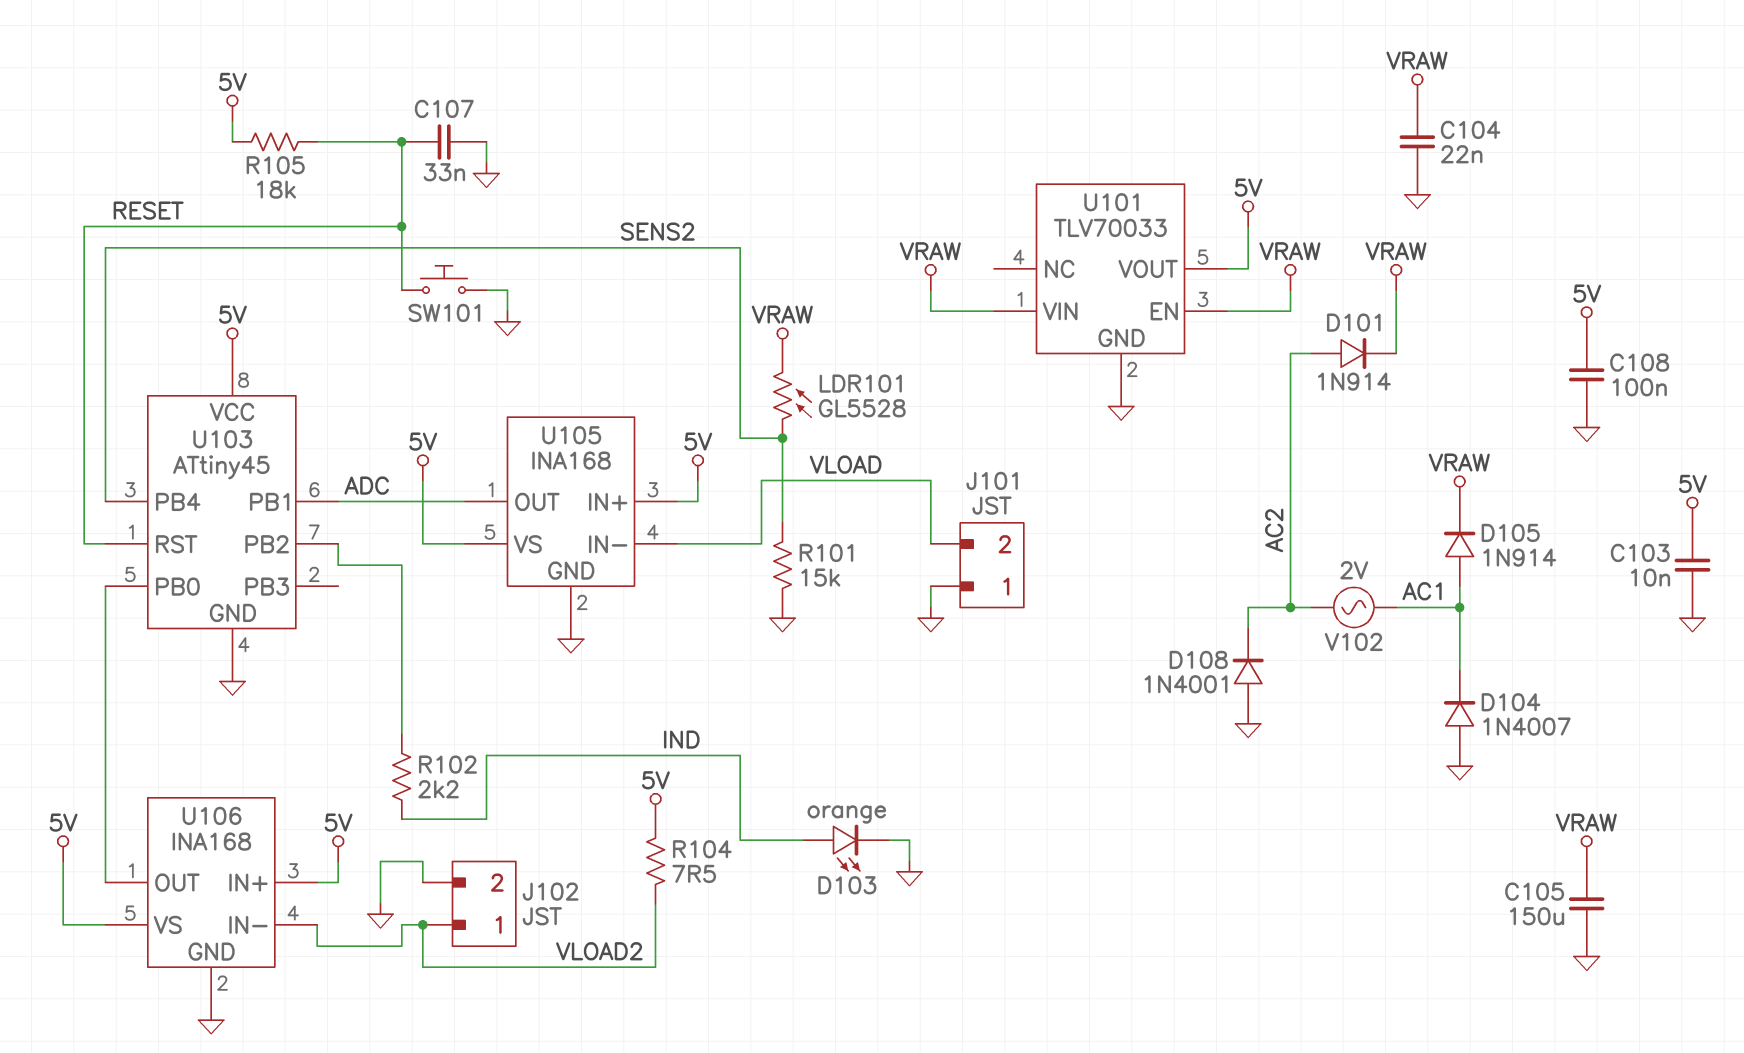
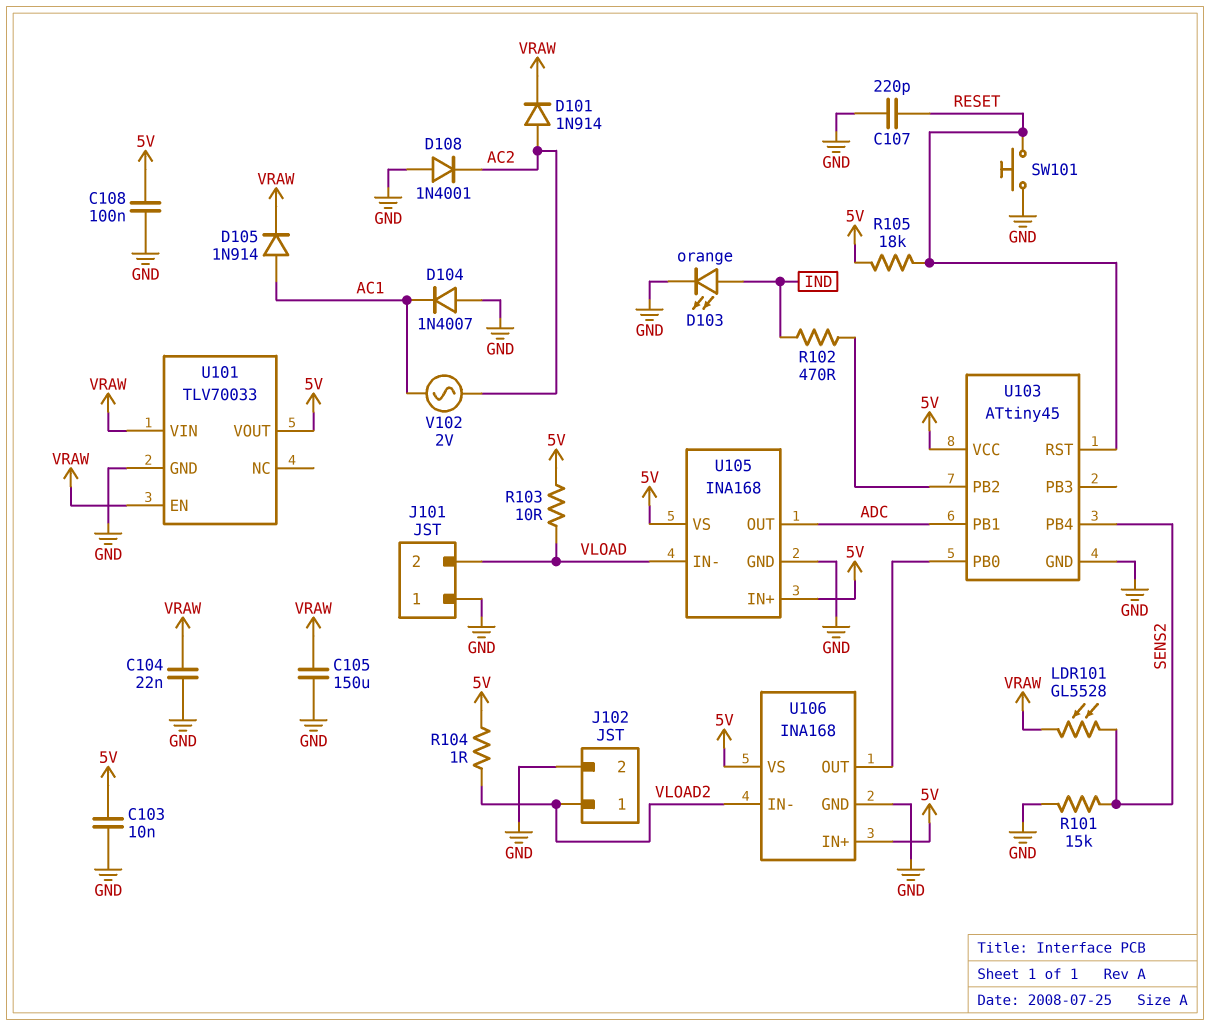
C107: 33nF (GND, RESET) -> 220pF (GND, RESET)
R102: 2.2k (IND, U103/PB2) -> 470 (IND, U103/PB2)
R103: none -> 10 (5V, VLOAD)
R104: 7.5 (5V, VLOAD2) -> 1 (5V, VLOAD2)

